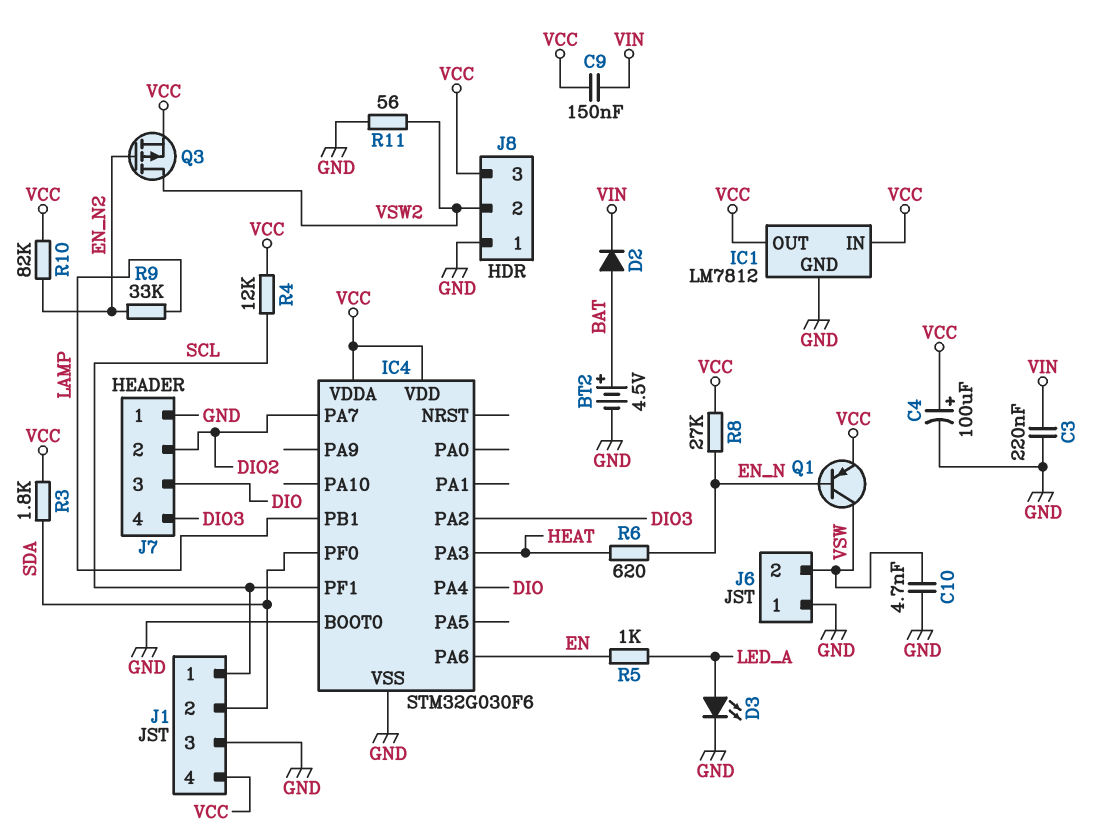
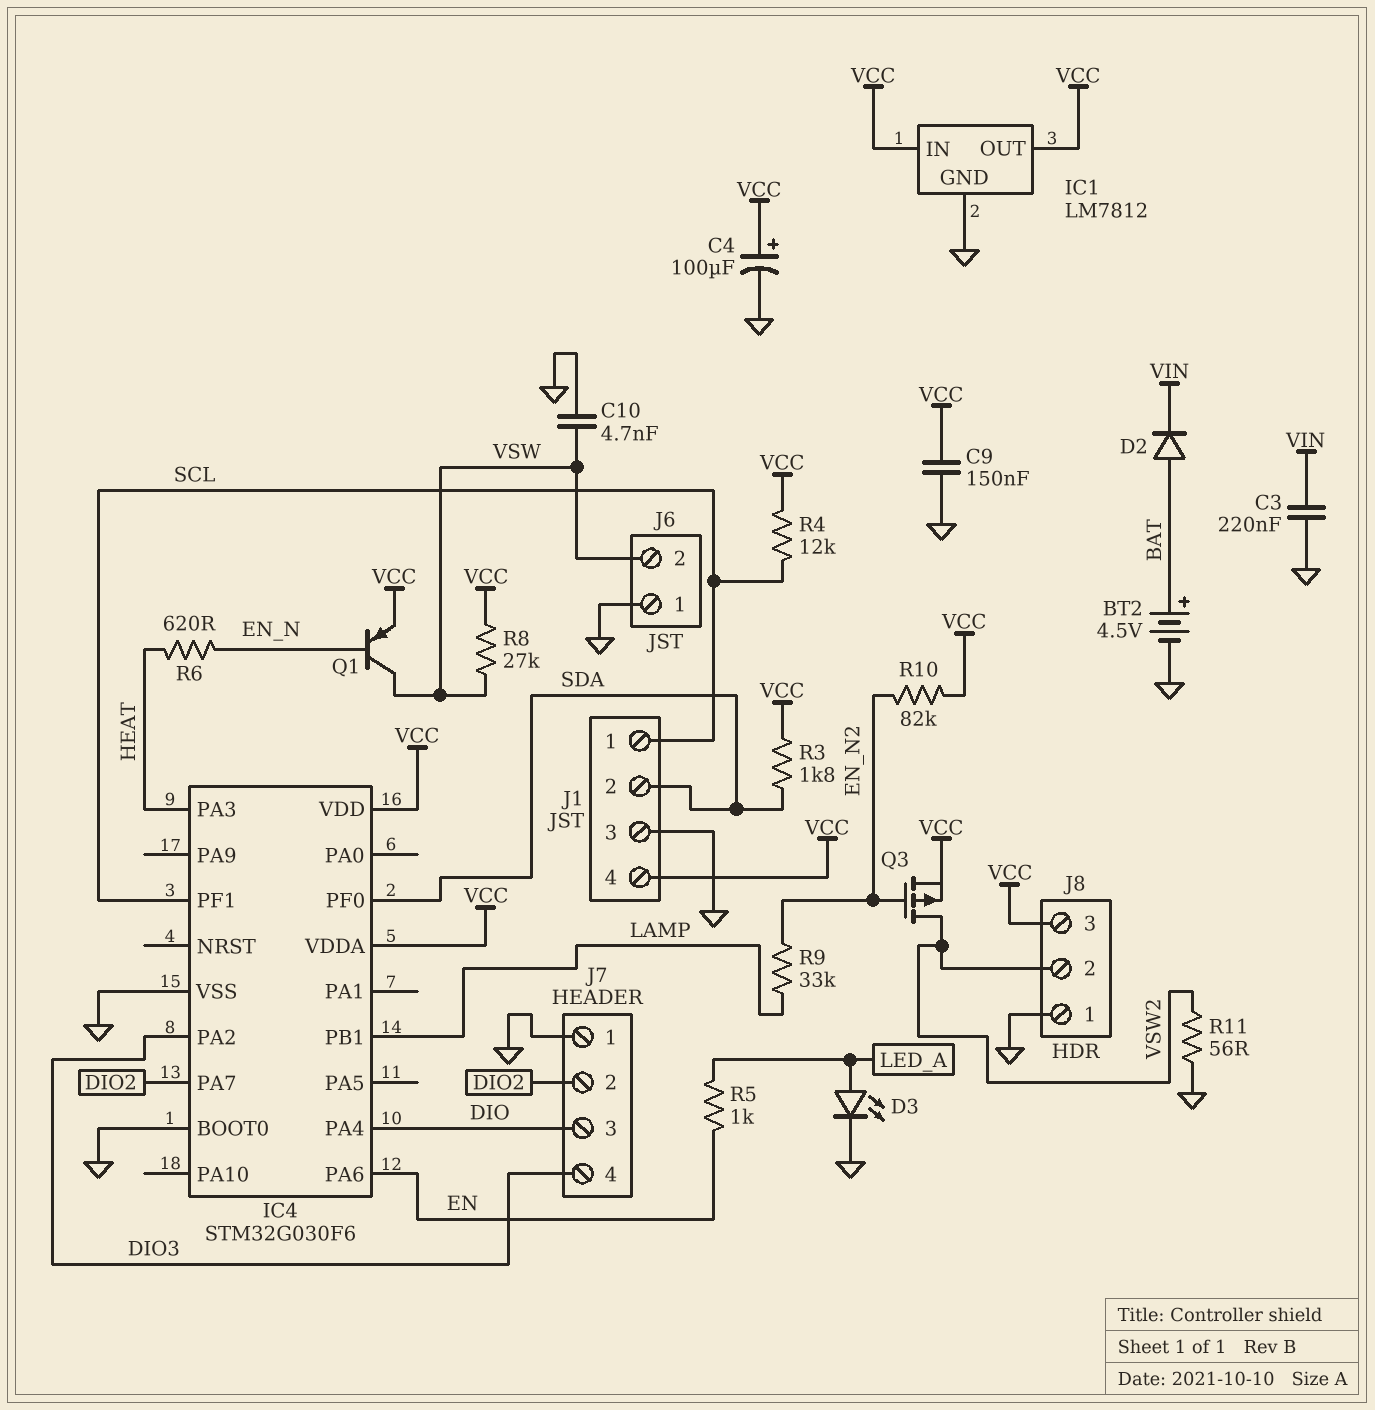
C9: 150nF (VCC, VIN) -> 150nF (GND, VCC)
R8: 27k (EN_N, VCC) -> 27k (VCC, VSW)

